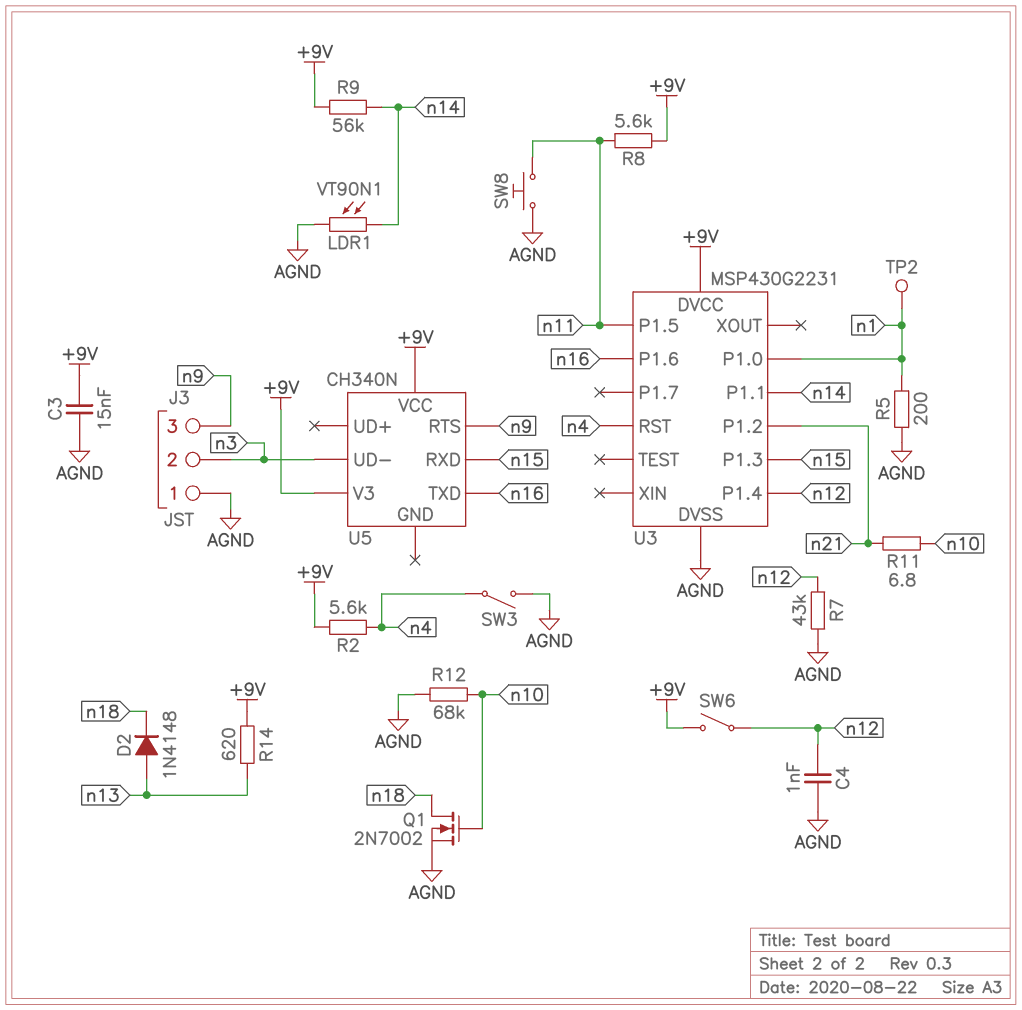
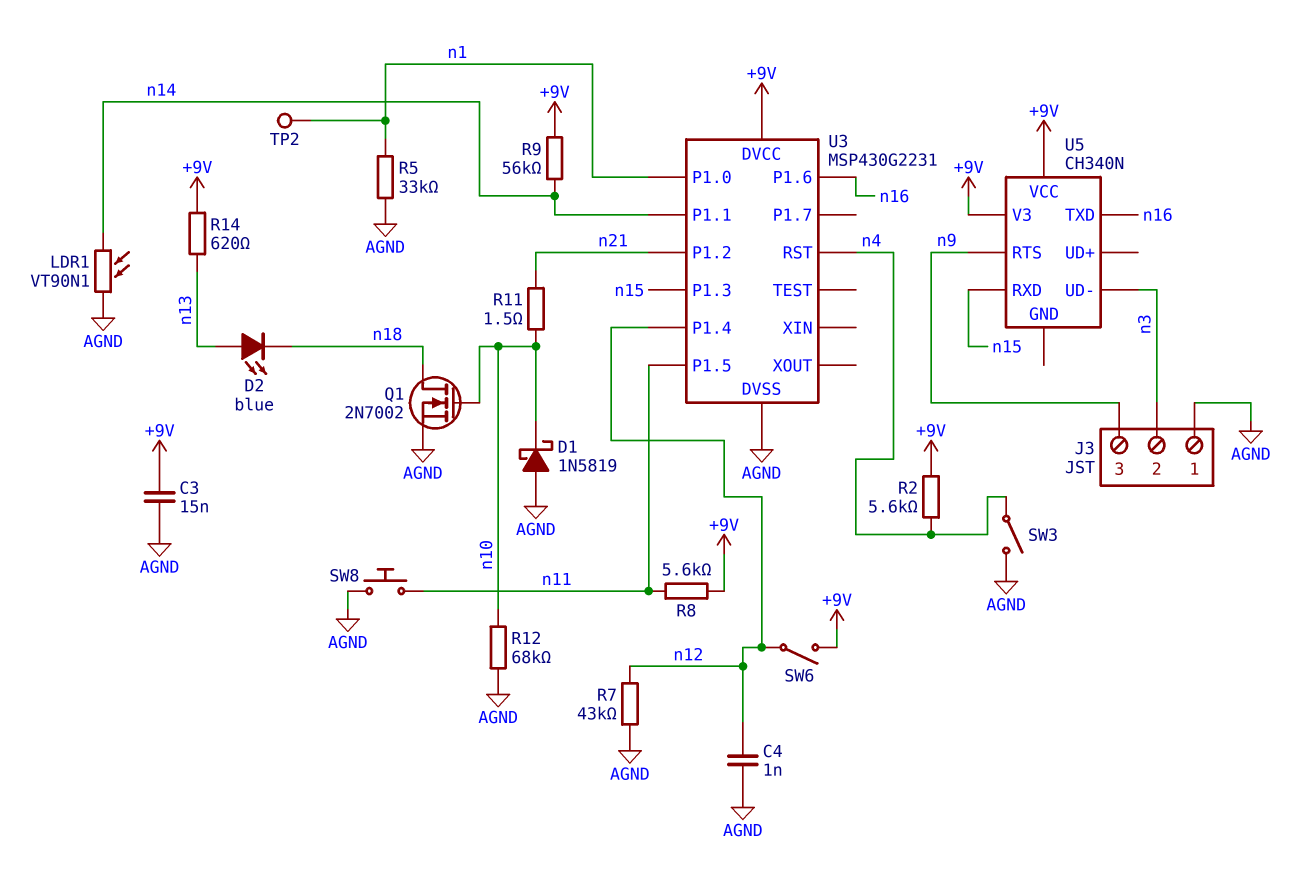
D1: none -> schottky 1N5819 (A AGND, K n10)
D2: diode 1N4148 (A n13, K n18) -> LED blue (A n13, K n18)
R5: 200 (AGND, n1) -> 33k (AGND, n1)
R11: 6.8 (n10, n21) -> 1.5 (n10, n21)

